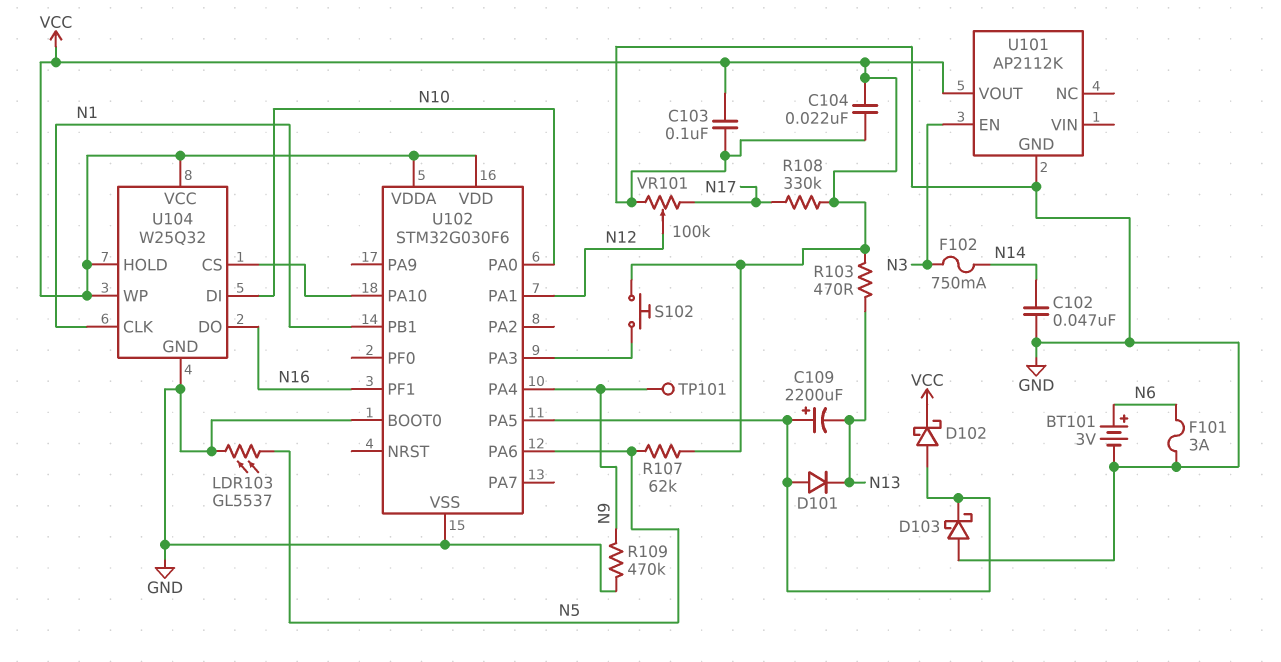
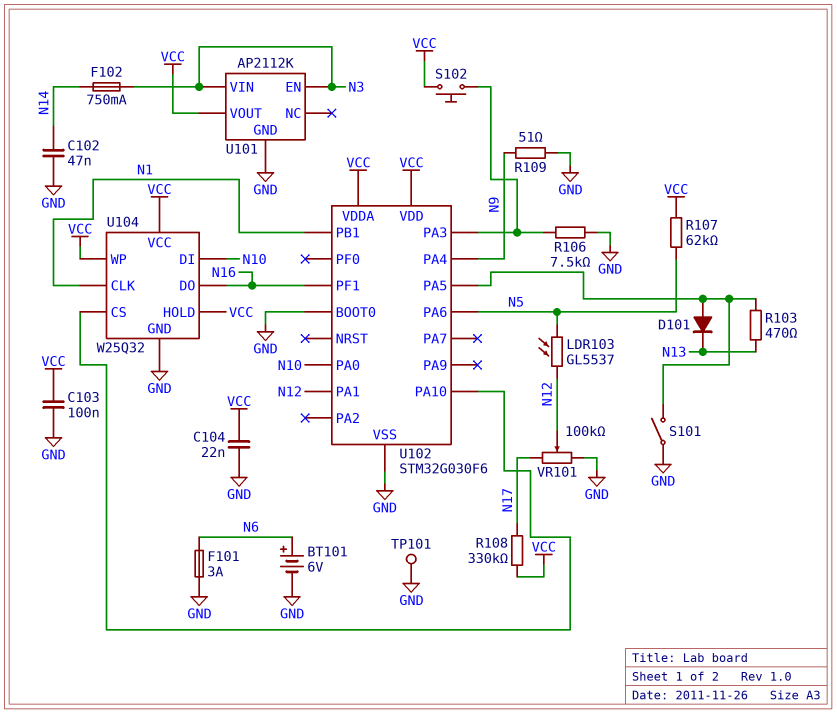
BT101: 3V (plus N6, minus GND) -> 6V (plus N6, minus GND)
C109: 2200uF (plus U102/PA5, minus N13) -> none
D102: schottky (A U102/PA5, K VCC) -> none
D103: schottky (A GND, K U102/PA5) -> none
LDR103: GL5537 (GND, N5) -> GL5537 (N5, N12)
R103: 470 (N13, VCC) -> 470 (N13, U102/PA5)
R106: none -> 7.5k (GND, U102/PA3)
R109: 470k (GND, N9) -> 51 (GND, N9)
S101: none -> switch (GND, U102/PA5)
TP101: test point (N9) -> test point (GND)
U101 pin VIN: none -> N3

